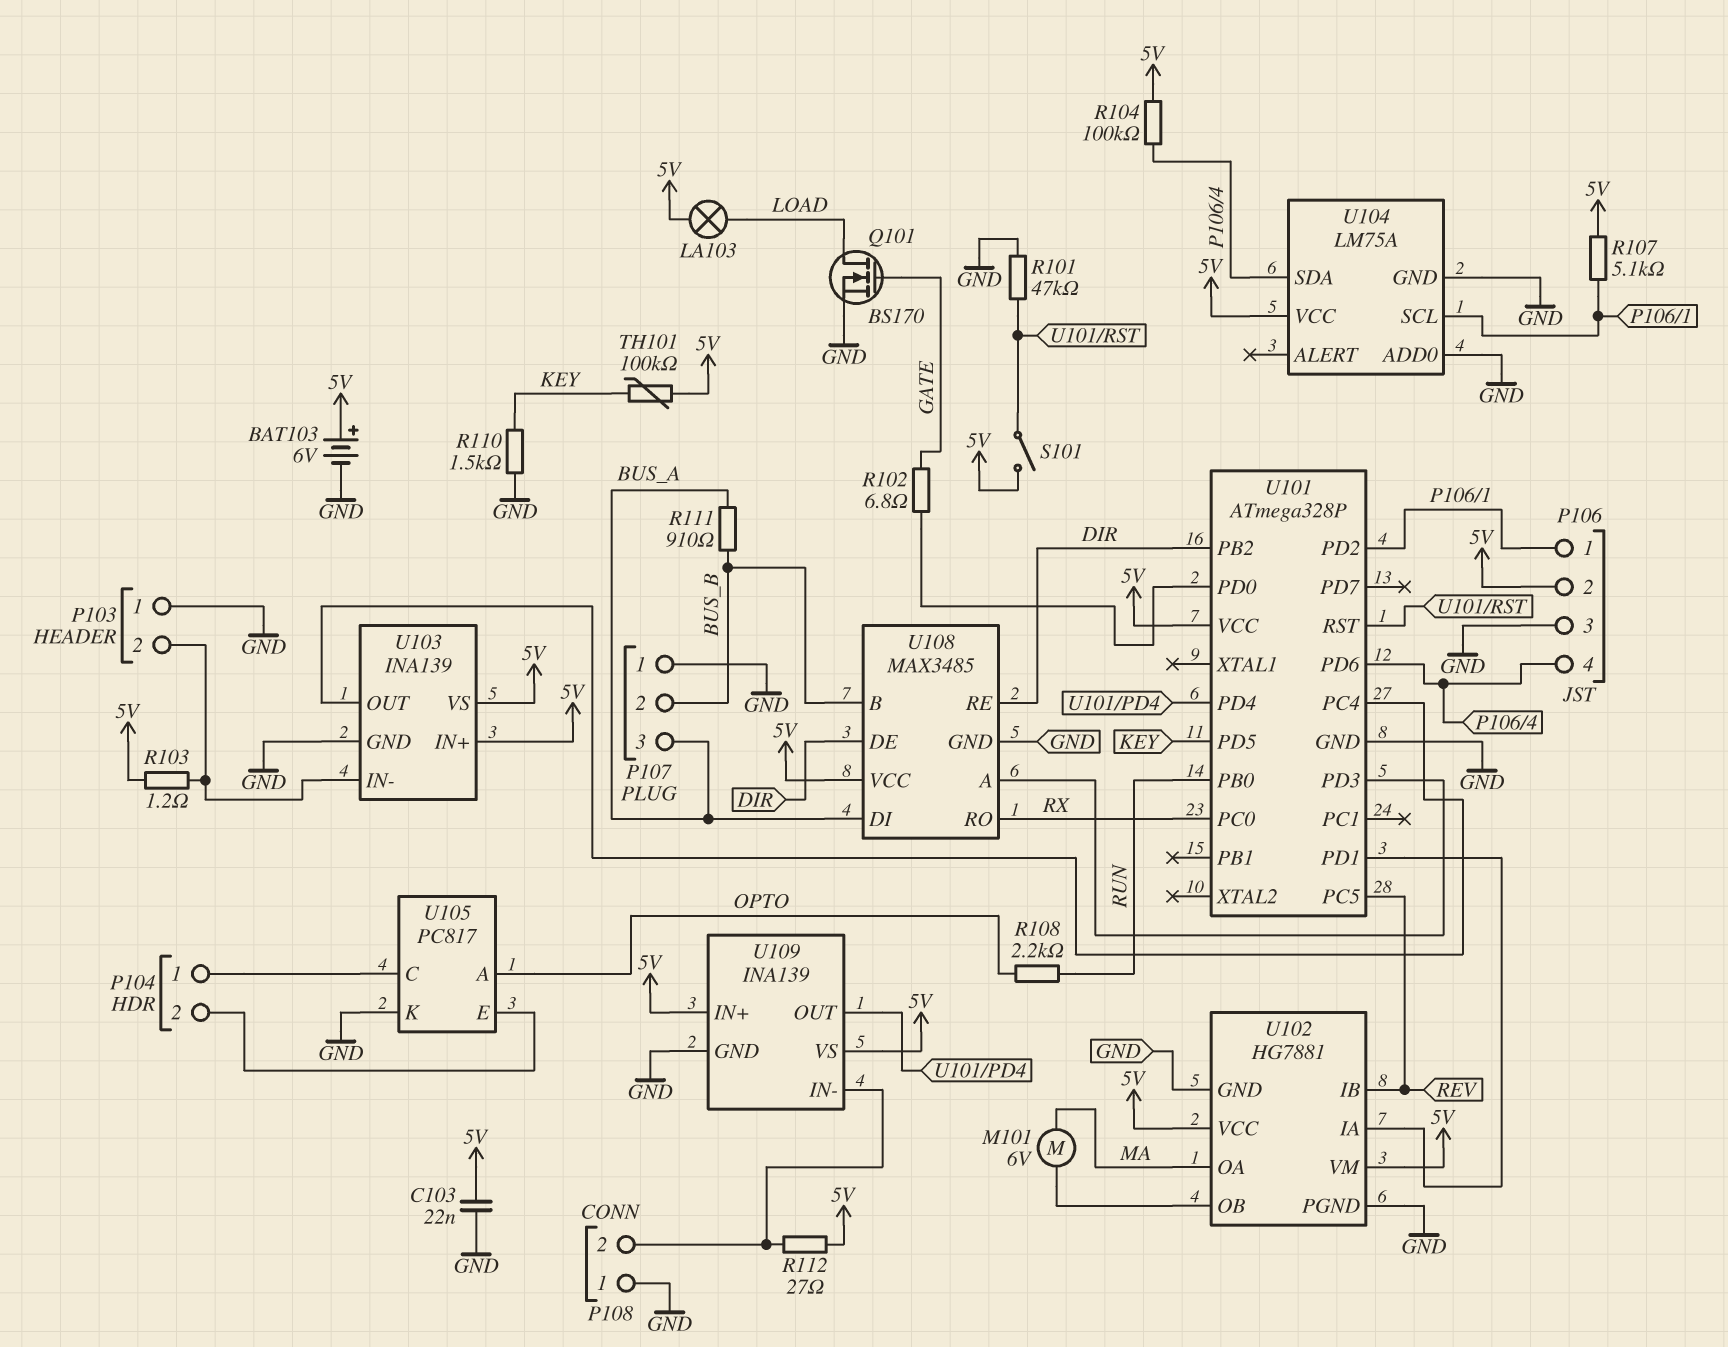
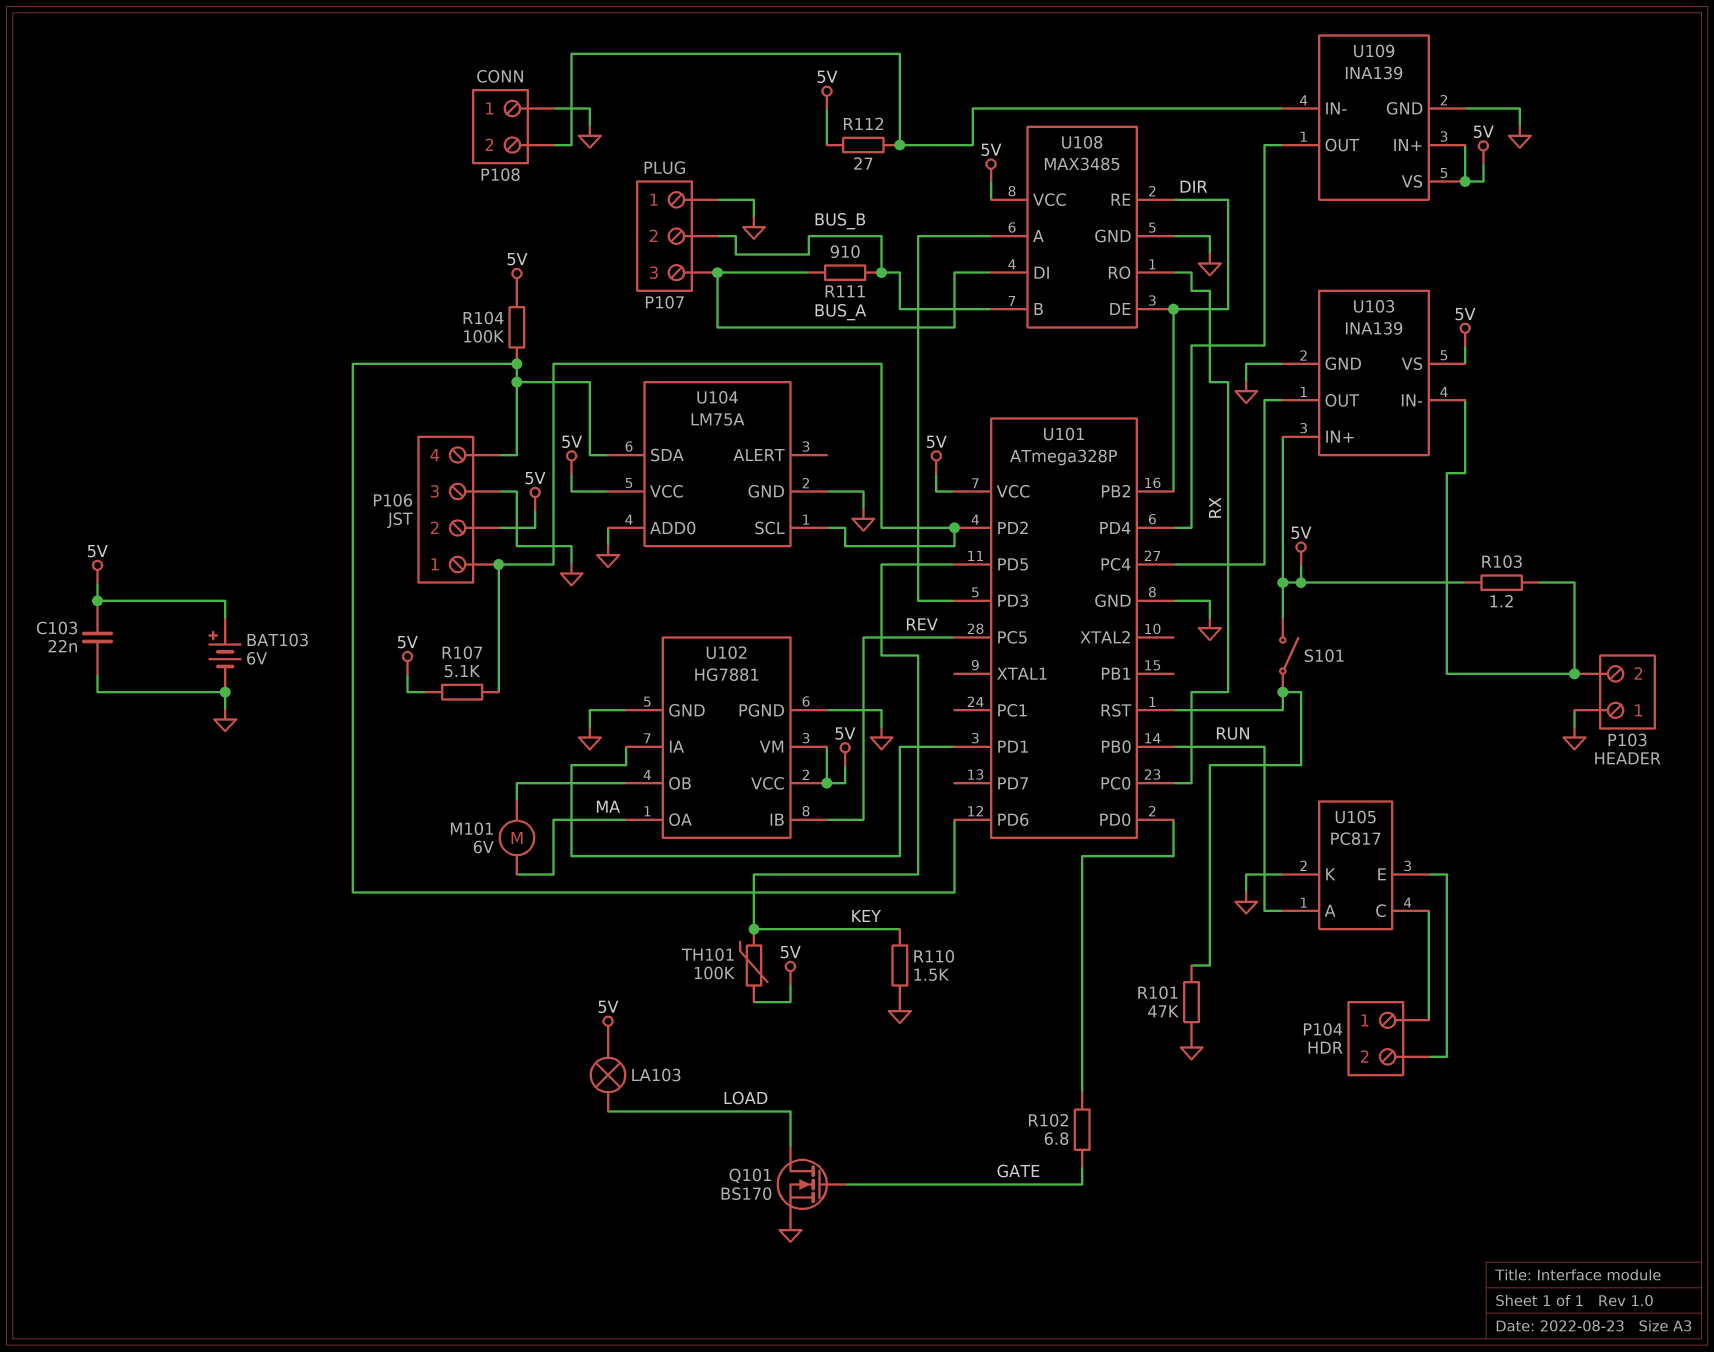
R108: 2.2k (OPTO, RUN) -> none
U105 pin A: OPTO -> RUN

